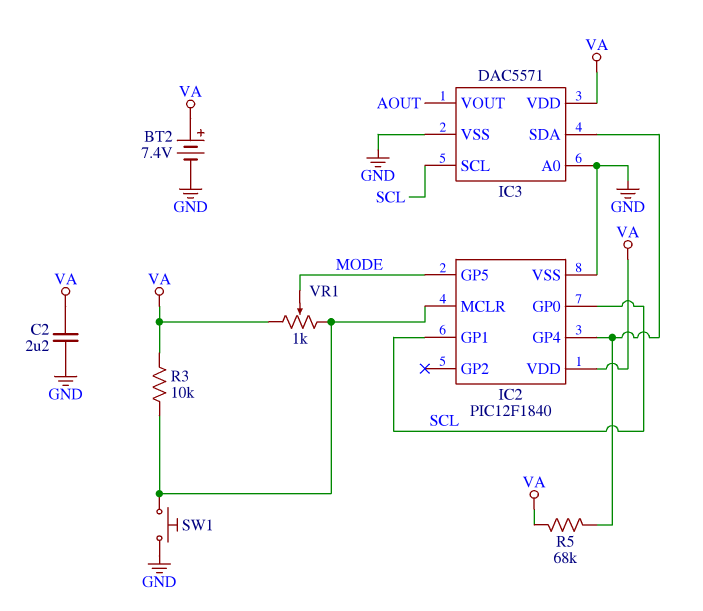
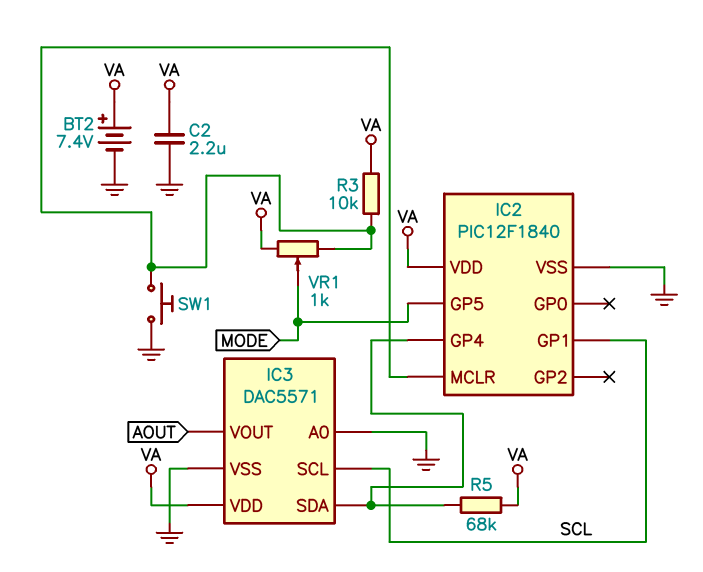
IC2 pin GP0: SCL -> none

